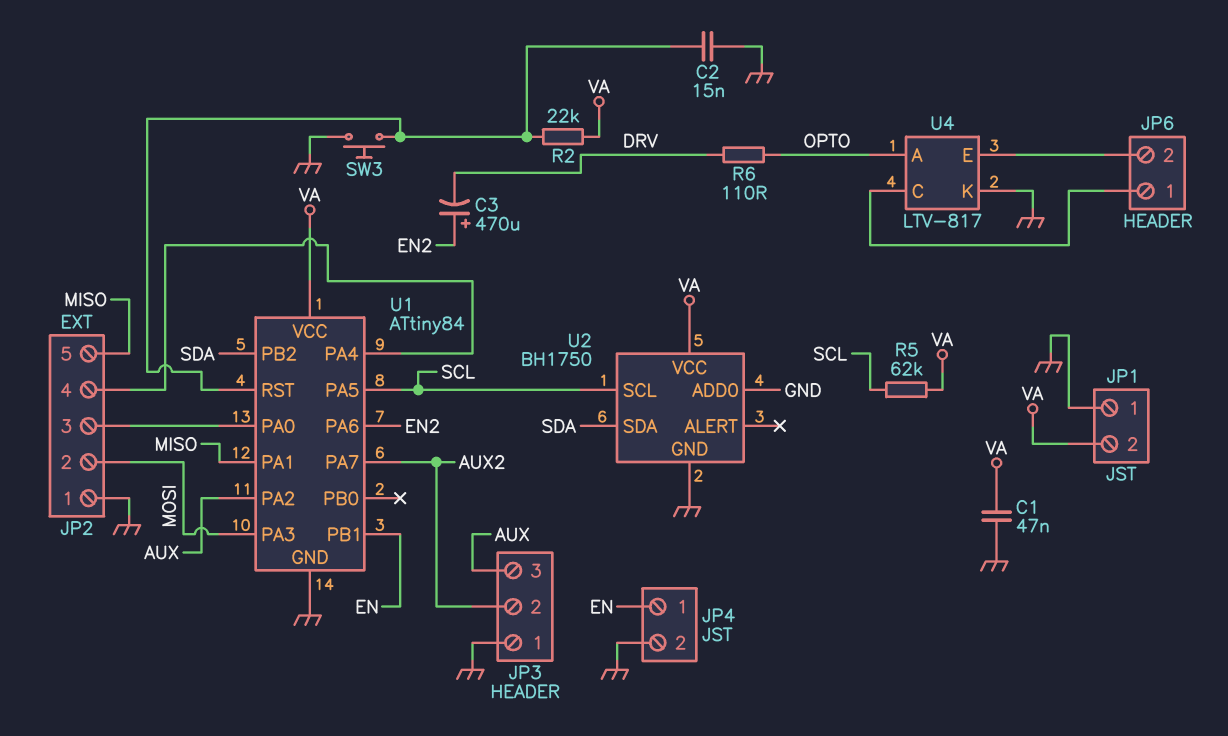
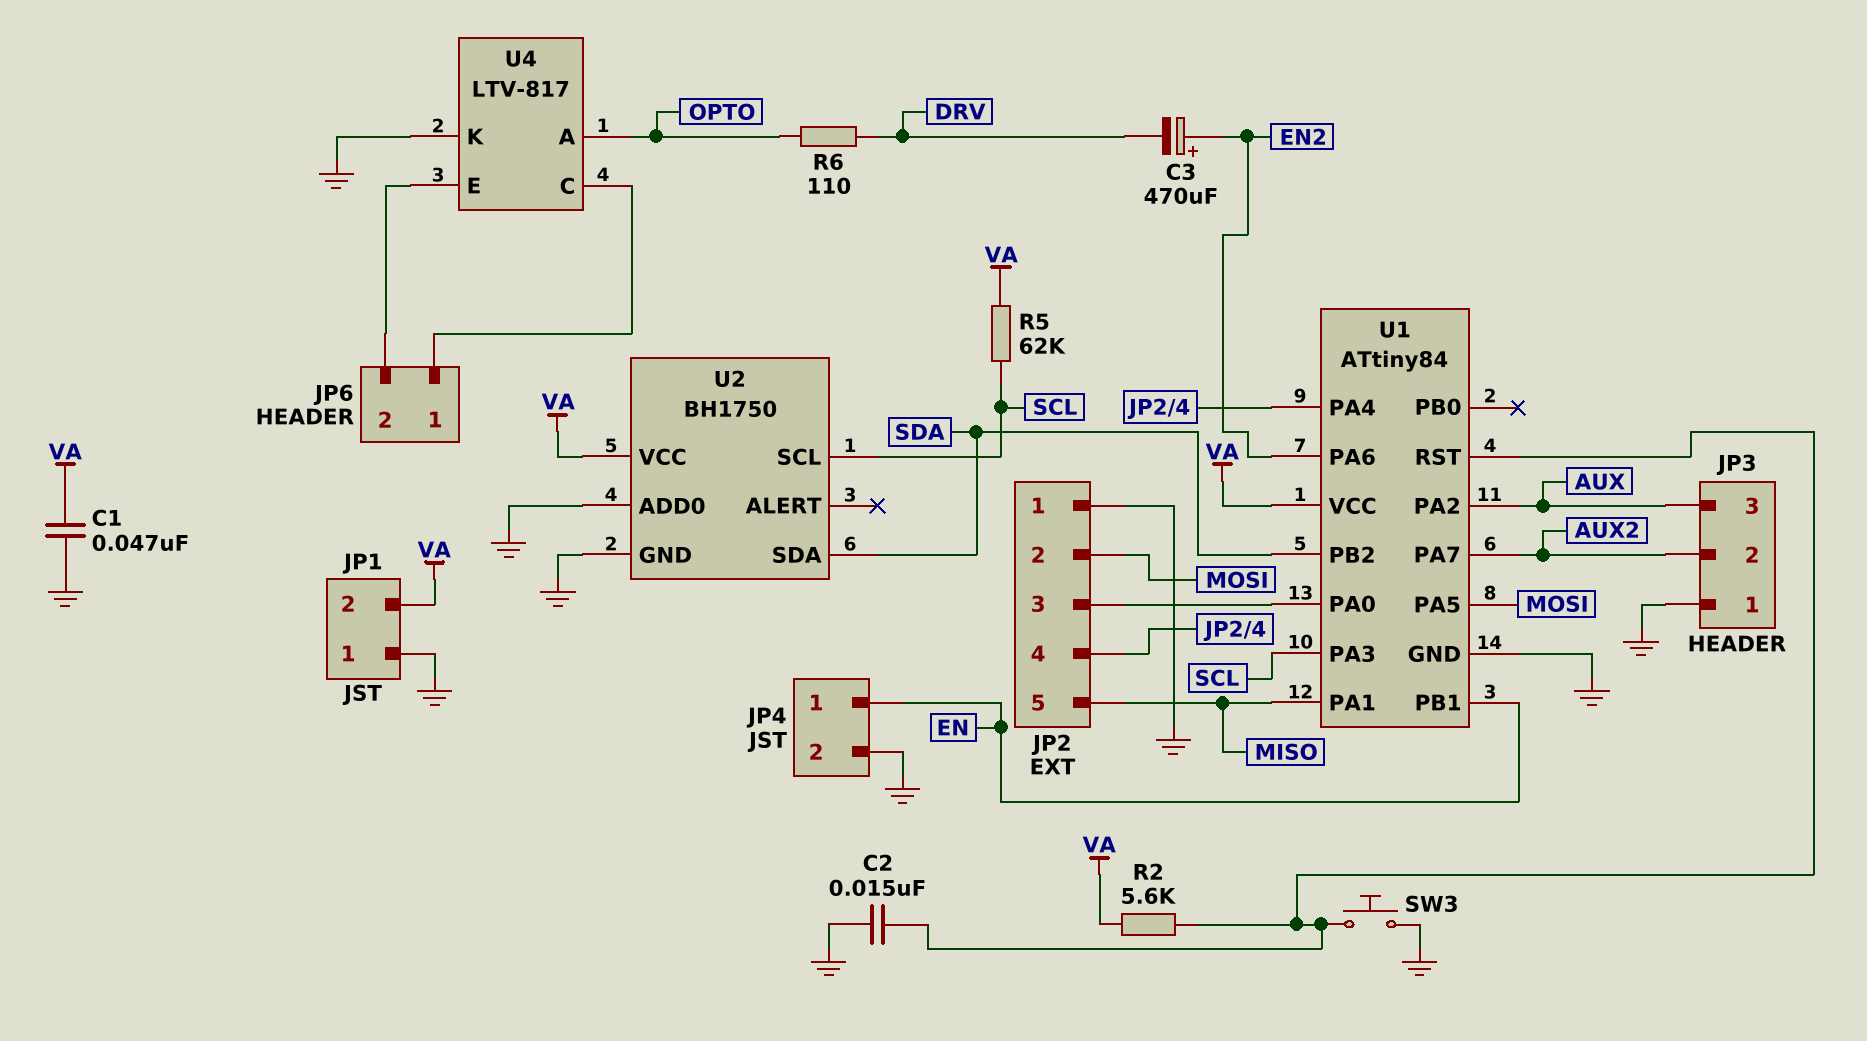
R2: 22k (U1/RST, VA) -> 5.6k (U1/RST, VA)
U1 pin PA3: MOSI -> SCL
U1 pin PA5: SCL -> MOSI

